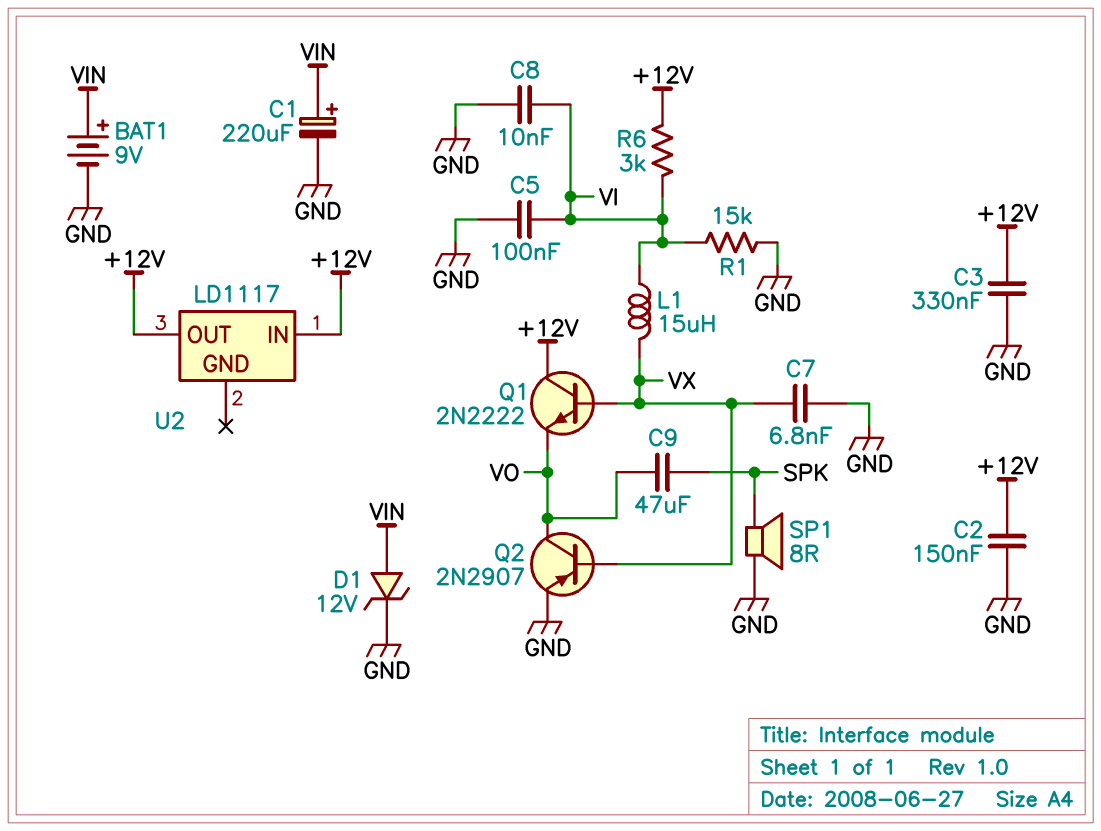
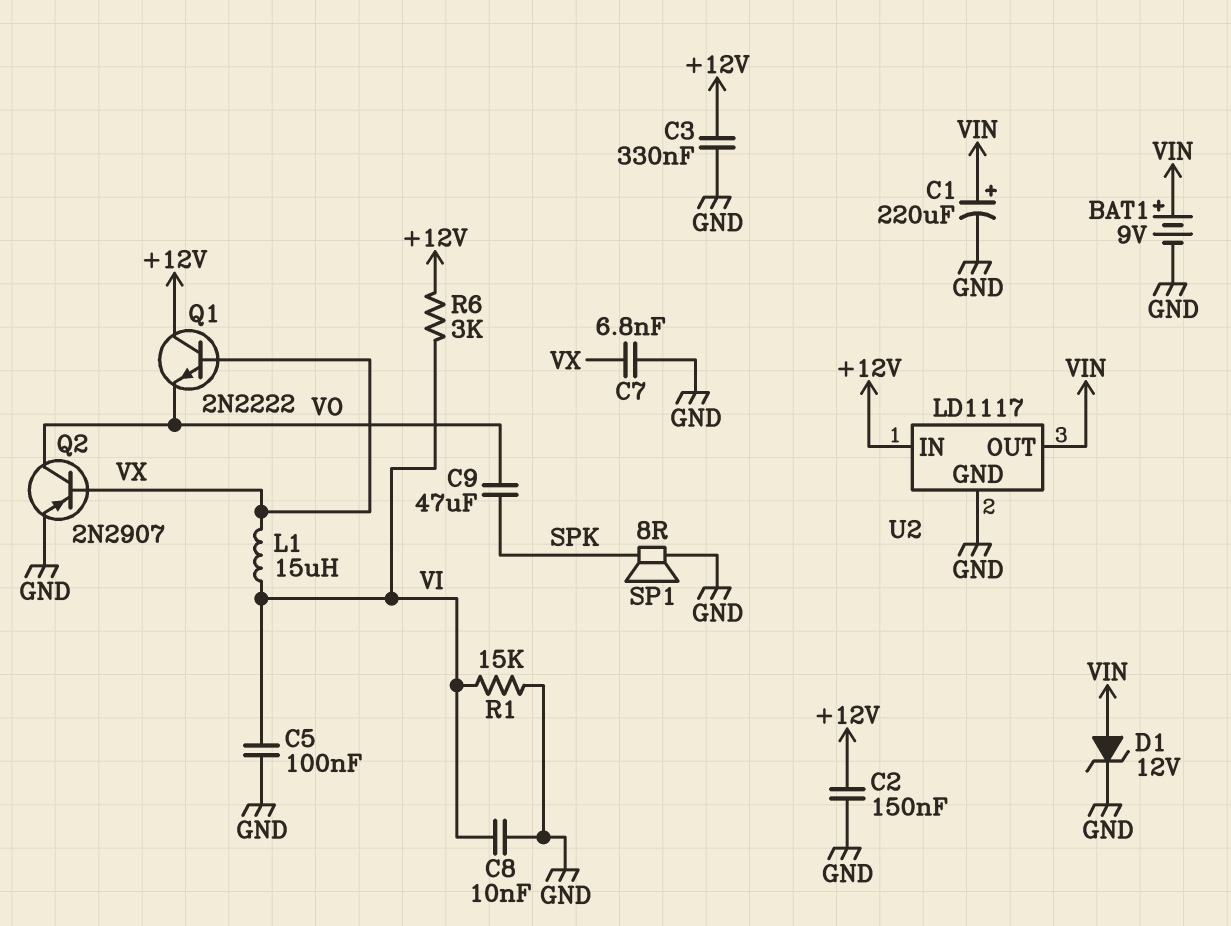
U2 pin GND: none -> GND
U2 pin OUT: +12V -> VIN

